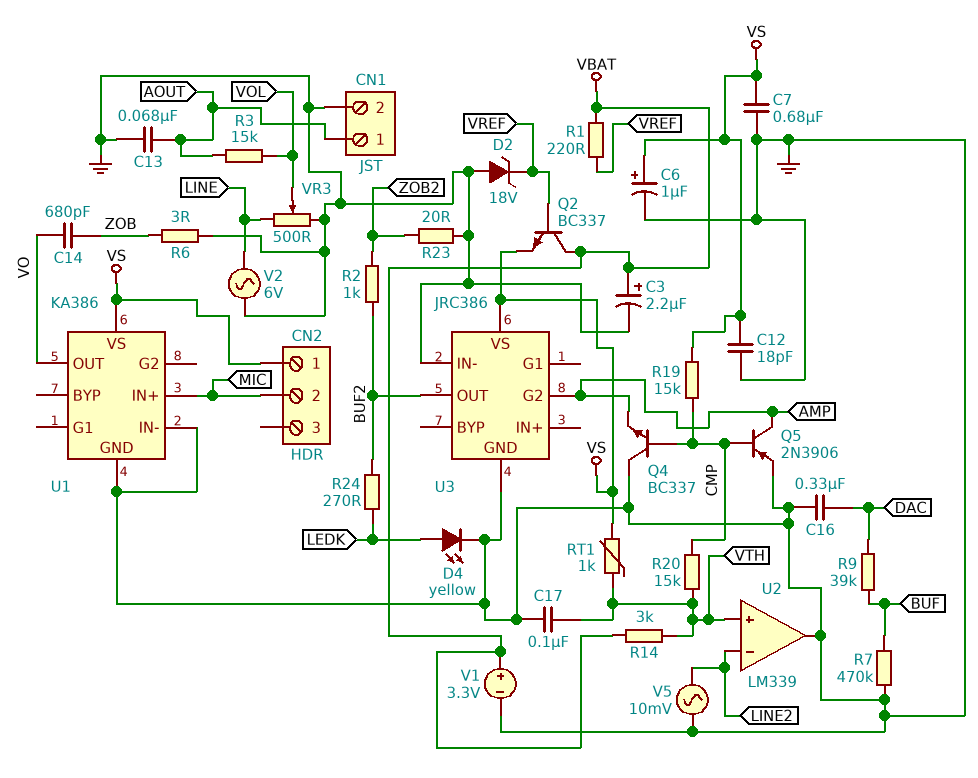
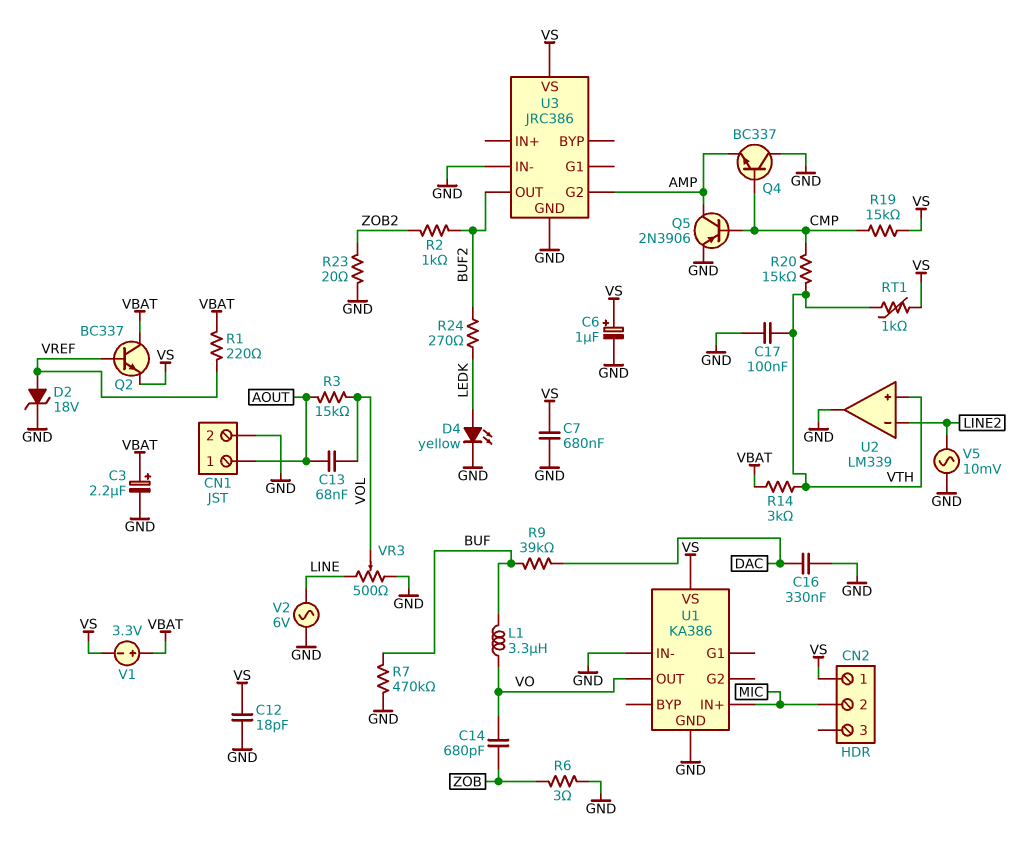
C13: 68nF (AOUT, GND) -> 68nF (AOUT, VOL)
D2: zener 18V (A GND, K VREF) -> zener 18V (A VREF, K GND)
L1: none -> 3.3uH (BUF, VO)
V1: 3.3V (plus VBAT, minus GND) -> 3.3V (plus VBAT, minus VS)

